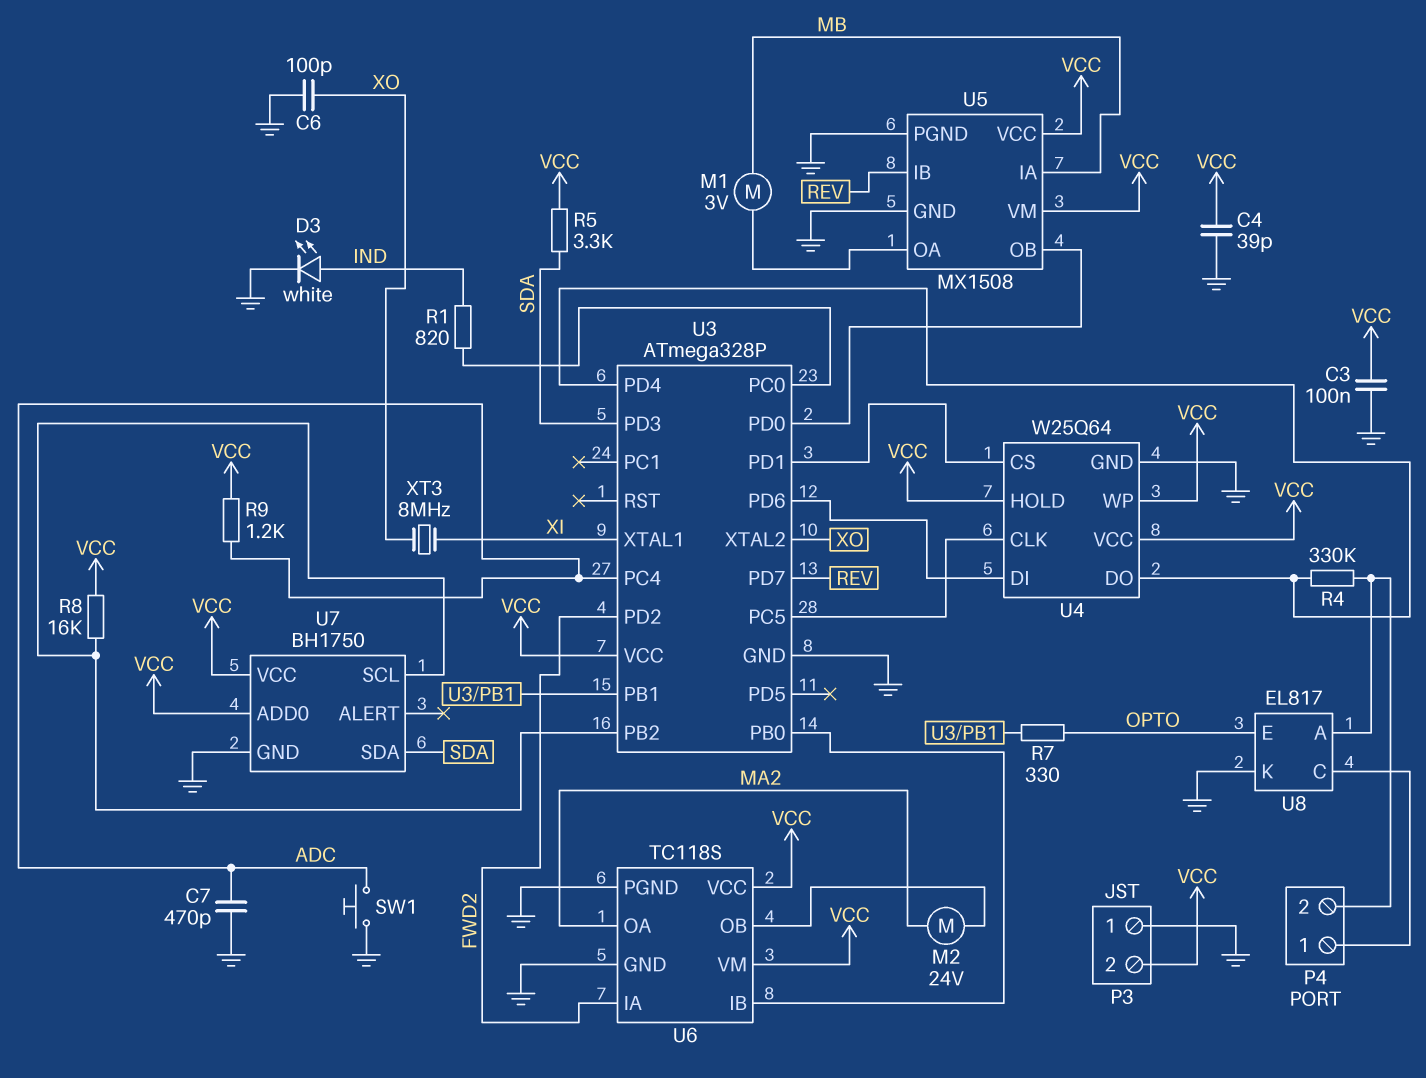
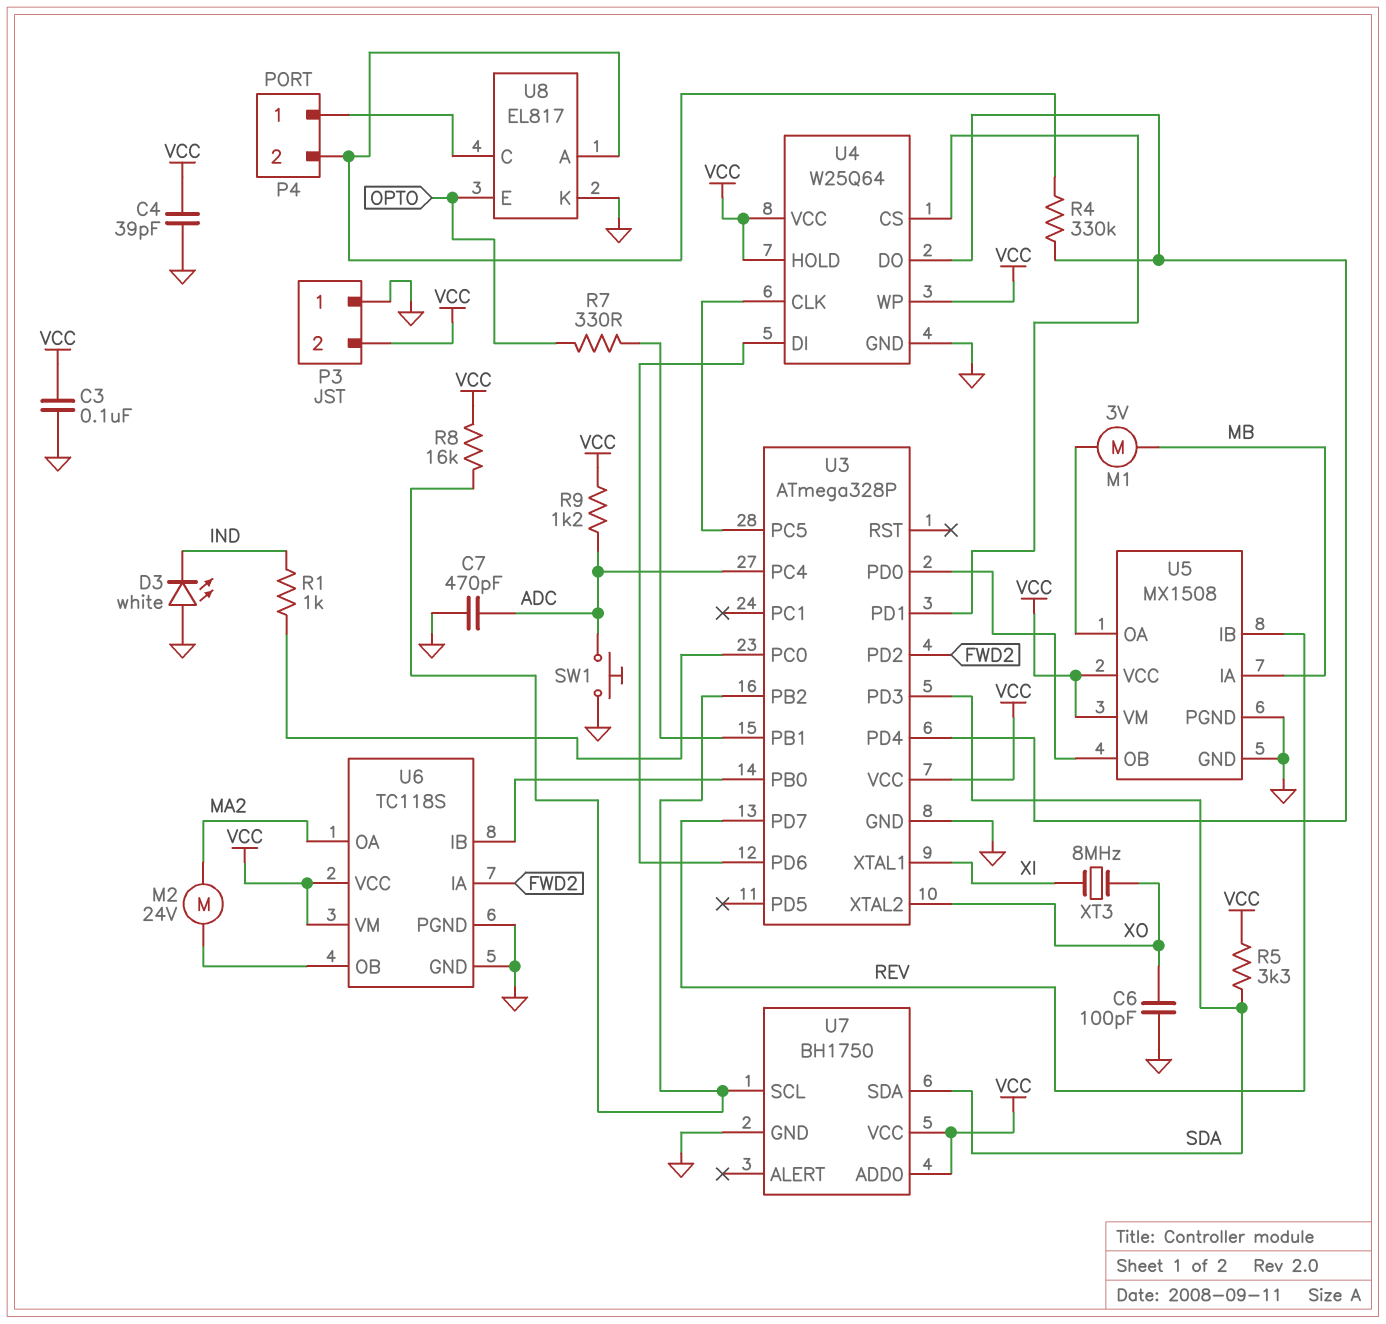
D3: LED white (A IND, K GND) -> LED white (A GND, K IND)
R1: 820 (IND, U3/PC0) -> 1k (IND, U3/PC0)

